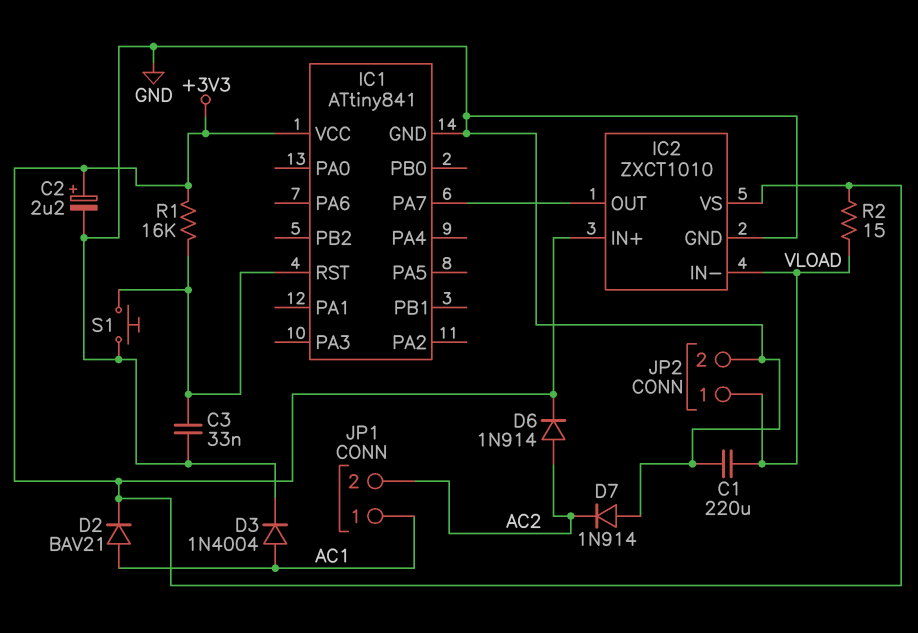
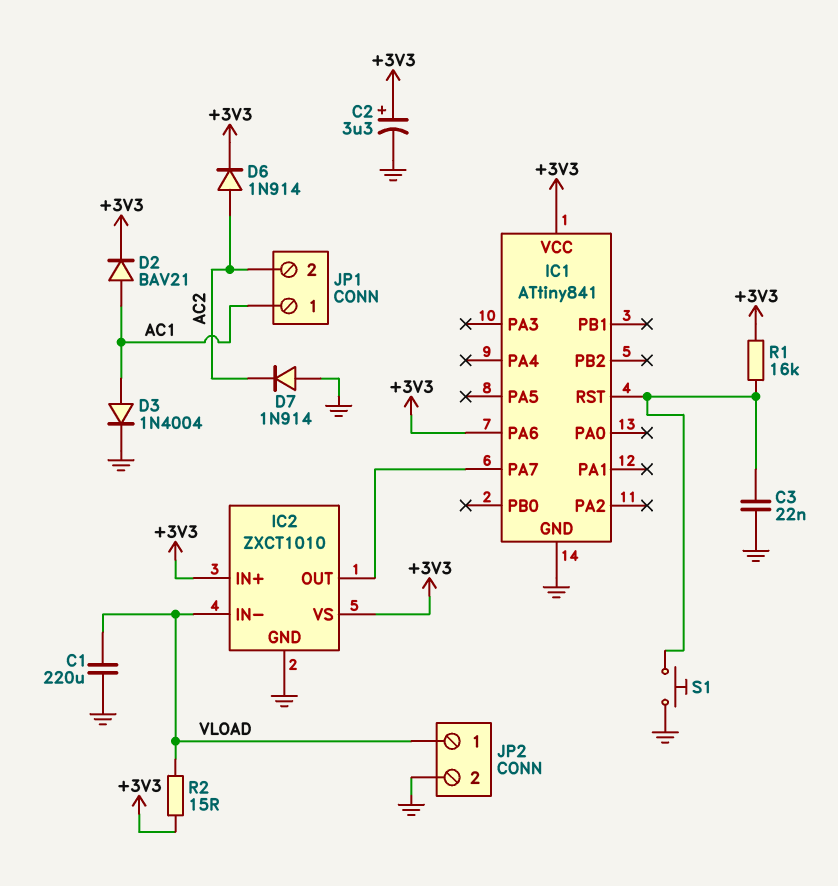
C2: 2.2uF (plus +3V3, minus GND) -> 3.3uF (plus +3V3, minus GND)
C3: 33nF (GND, IC1/RST) -> 22nF (GND, IC1/RST)
IC1 pin PA6: none -> +3V3

